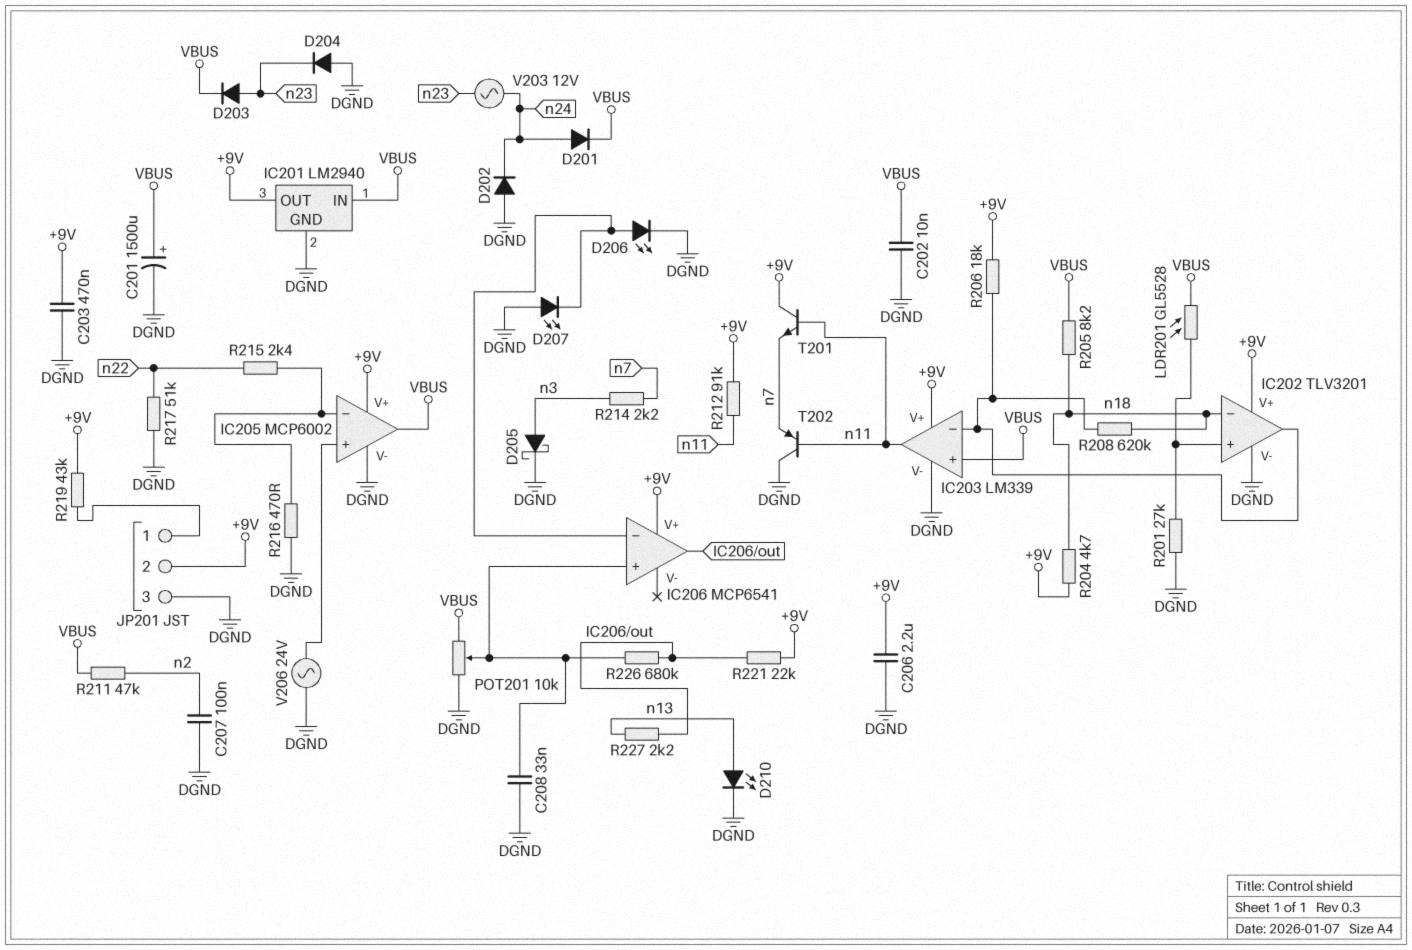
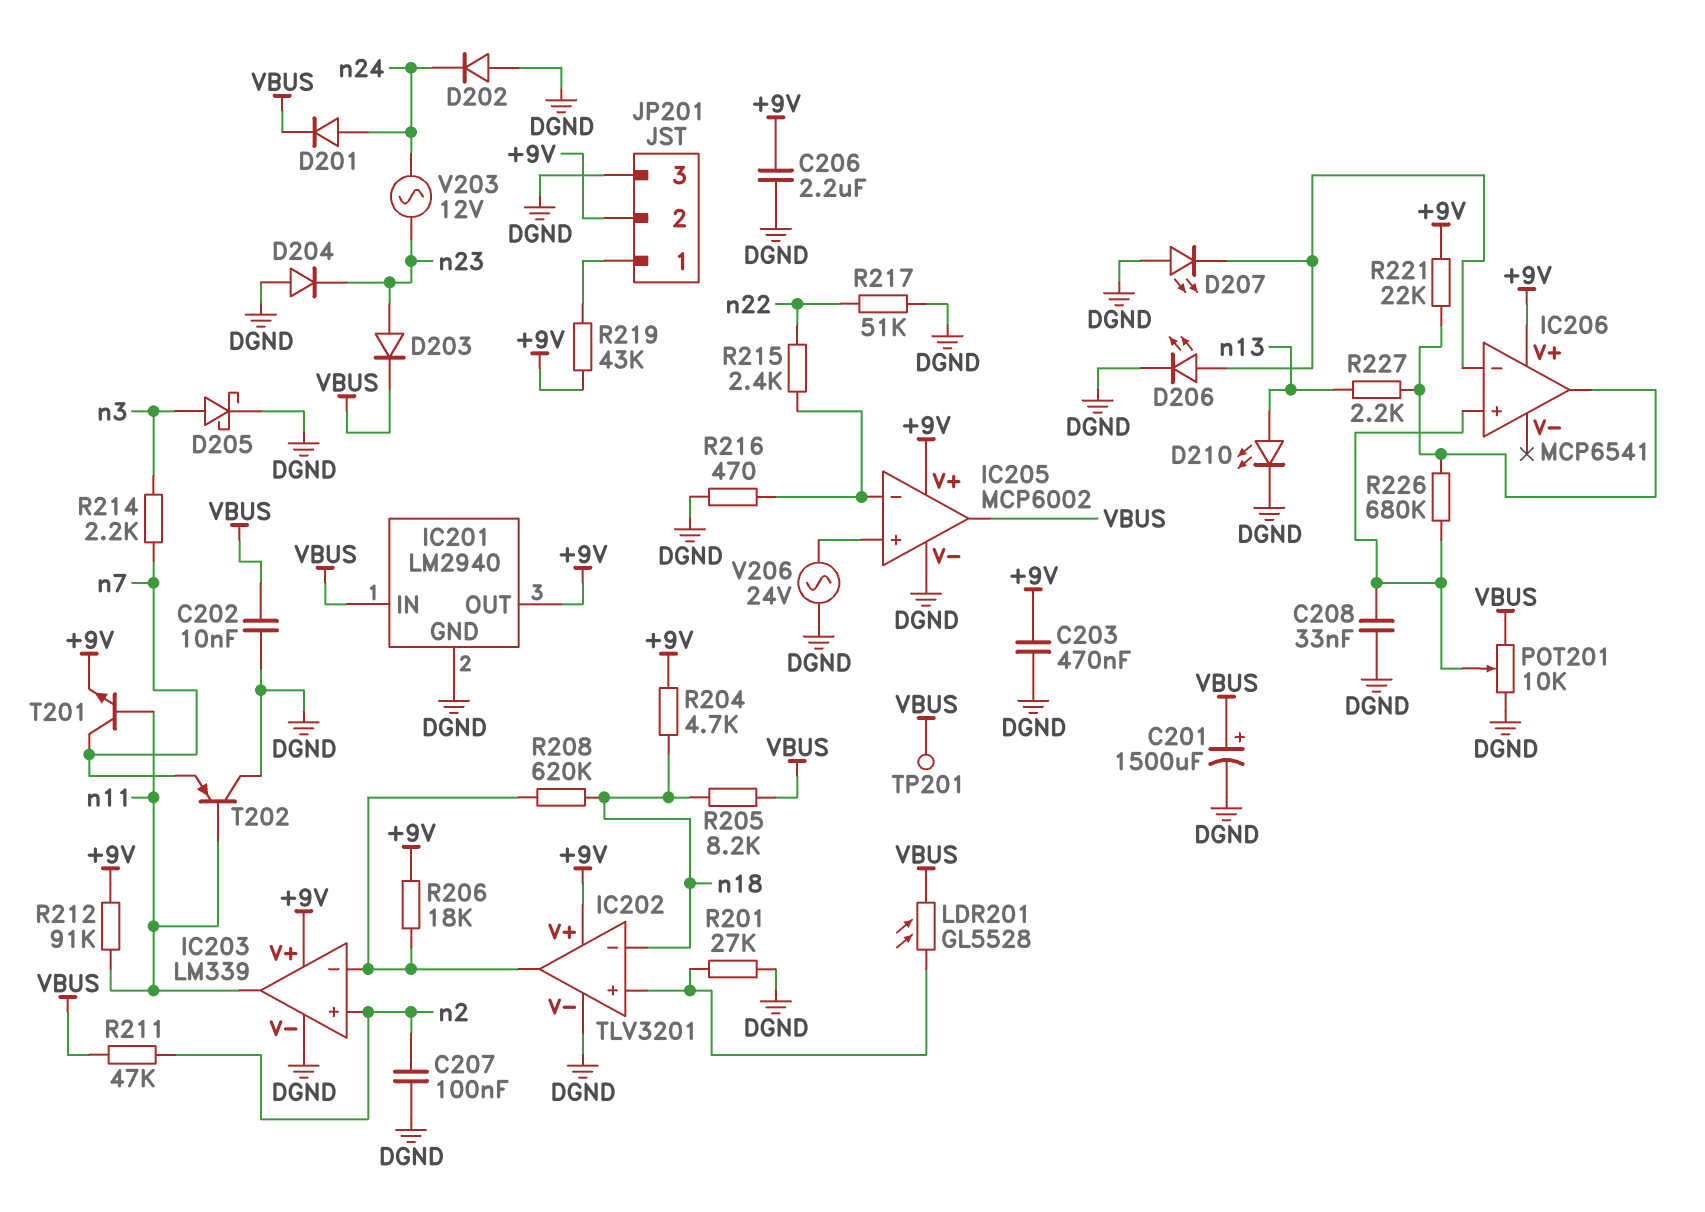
IC203 pin in+: VBUS -> n2
T201: NPN (B n11, C +9V, E n7) -> NPN (B n11, C n7, E +9V)
TP201: none -> test point (VBUS)

